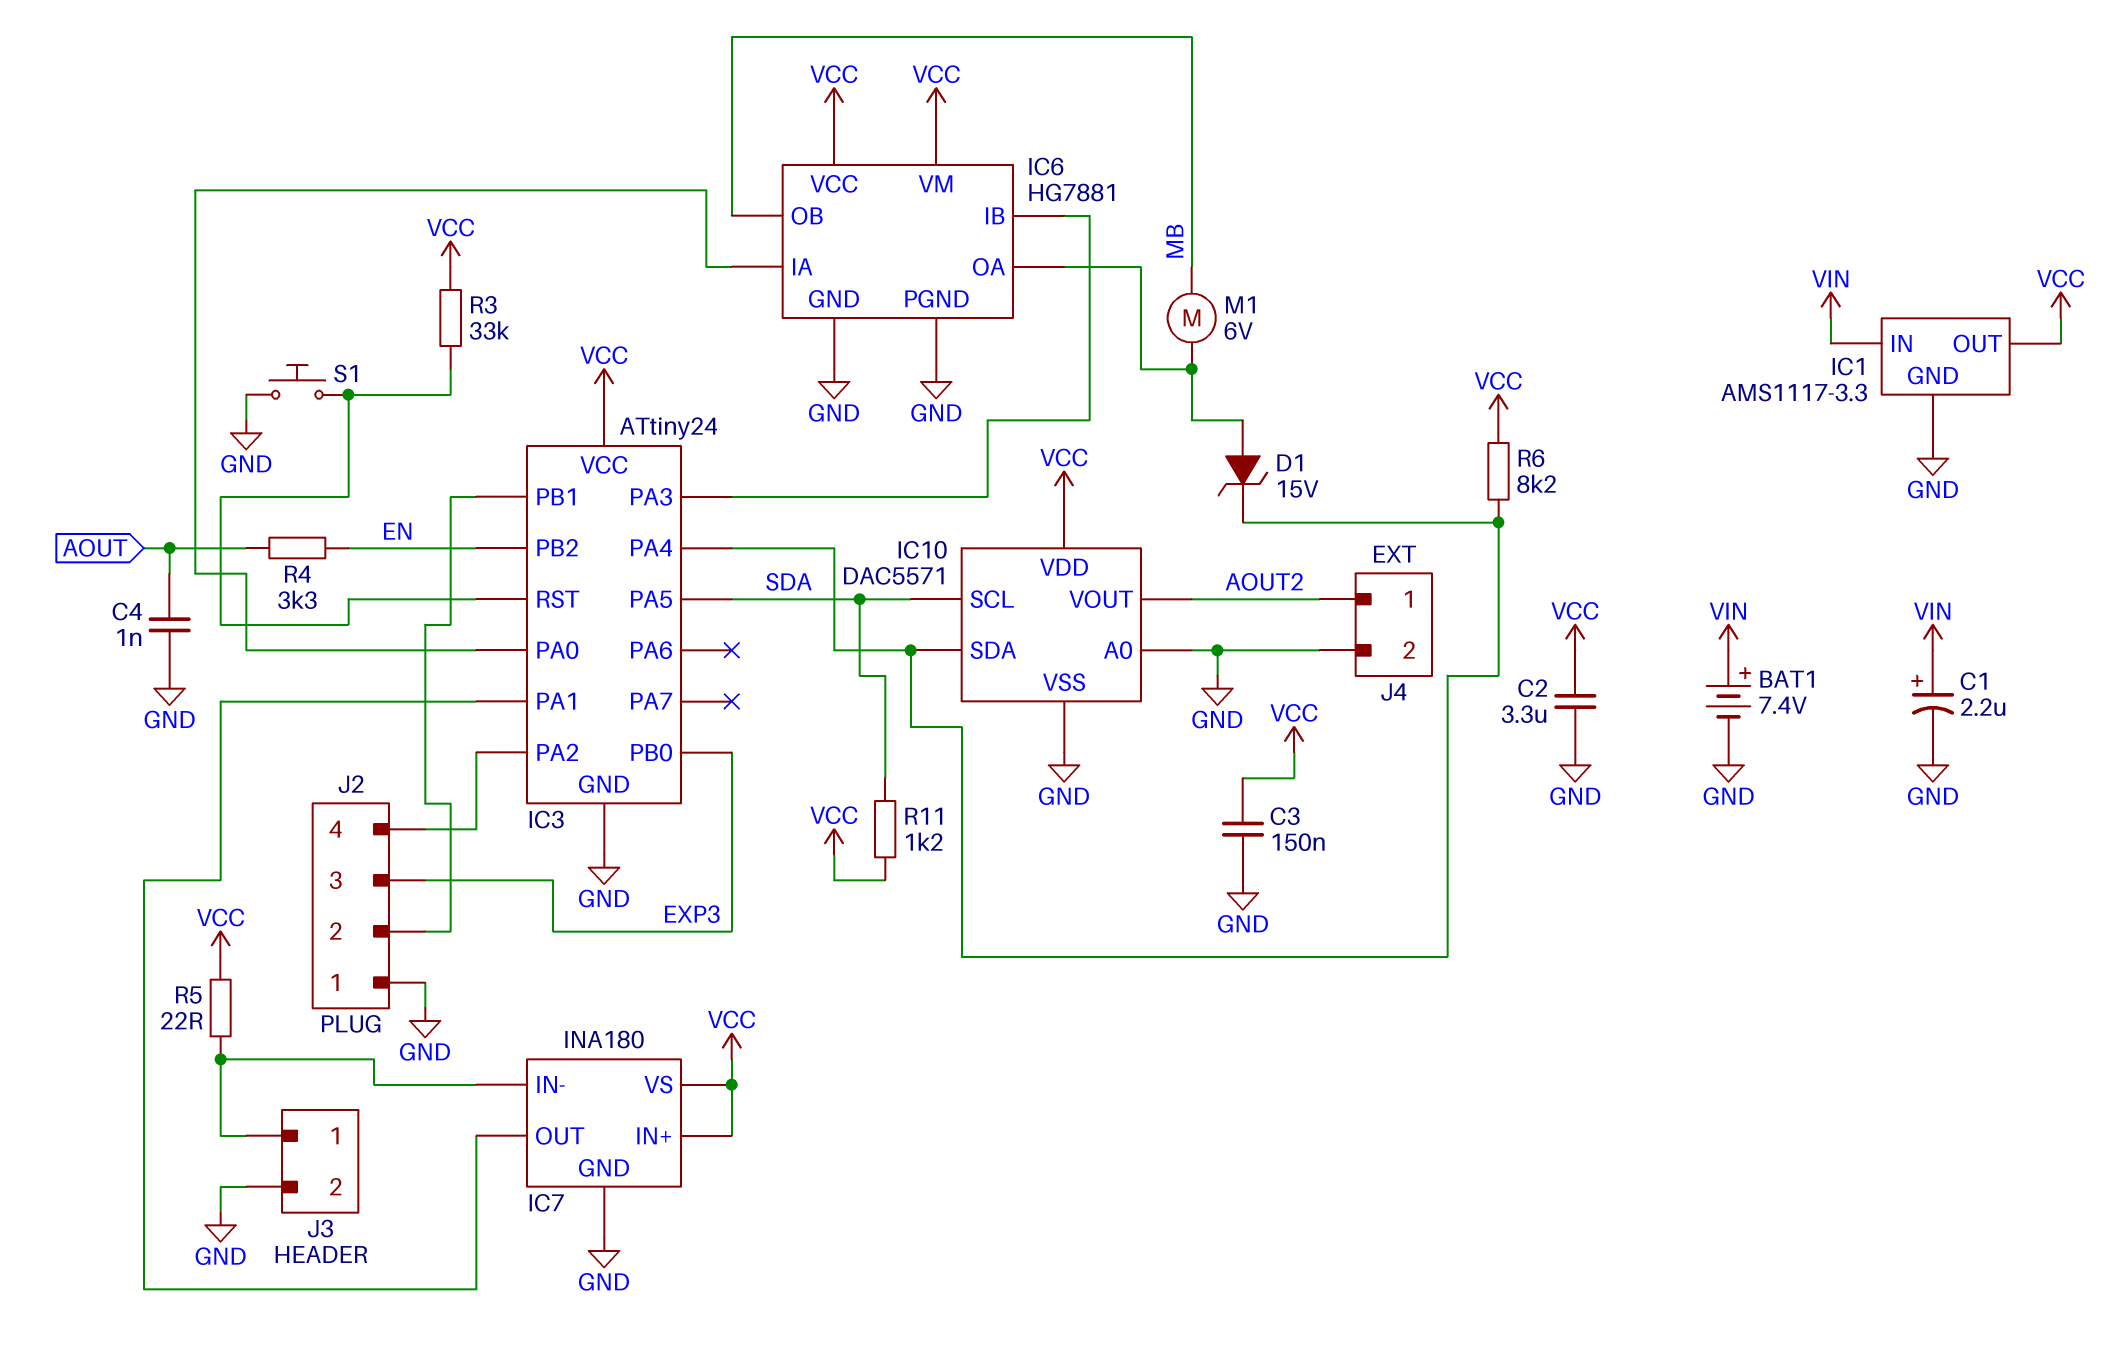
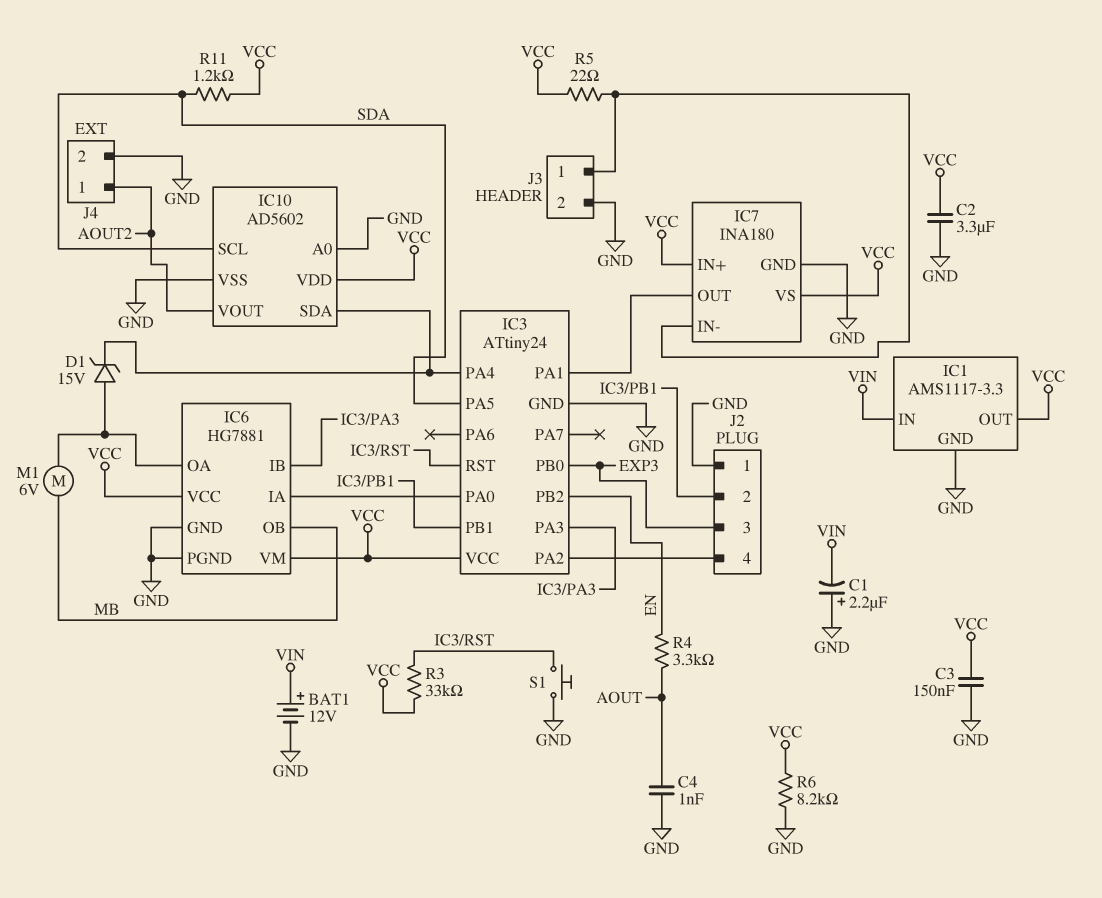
BAT1: 7.4V (plus VIN, minus GND) -> 12V (plus VIN, minus GND)
C1: 2.2uF (plus VIN, minus GND) -> 2.2uF (plus GND, minus VIN)
IC10: DAC5571 -> AD5602
R6: 8.2k (IC3/PA4, VCC) -> 8.2k (GND, VCC)

